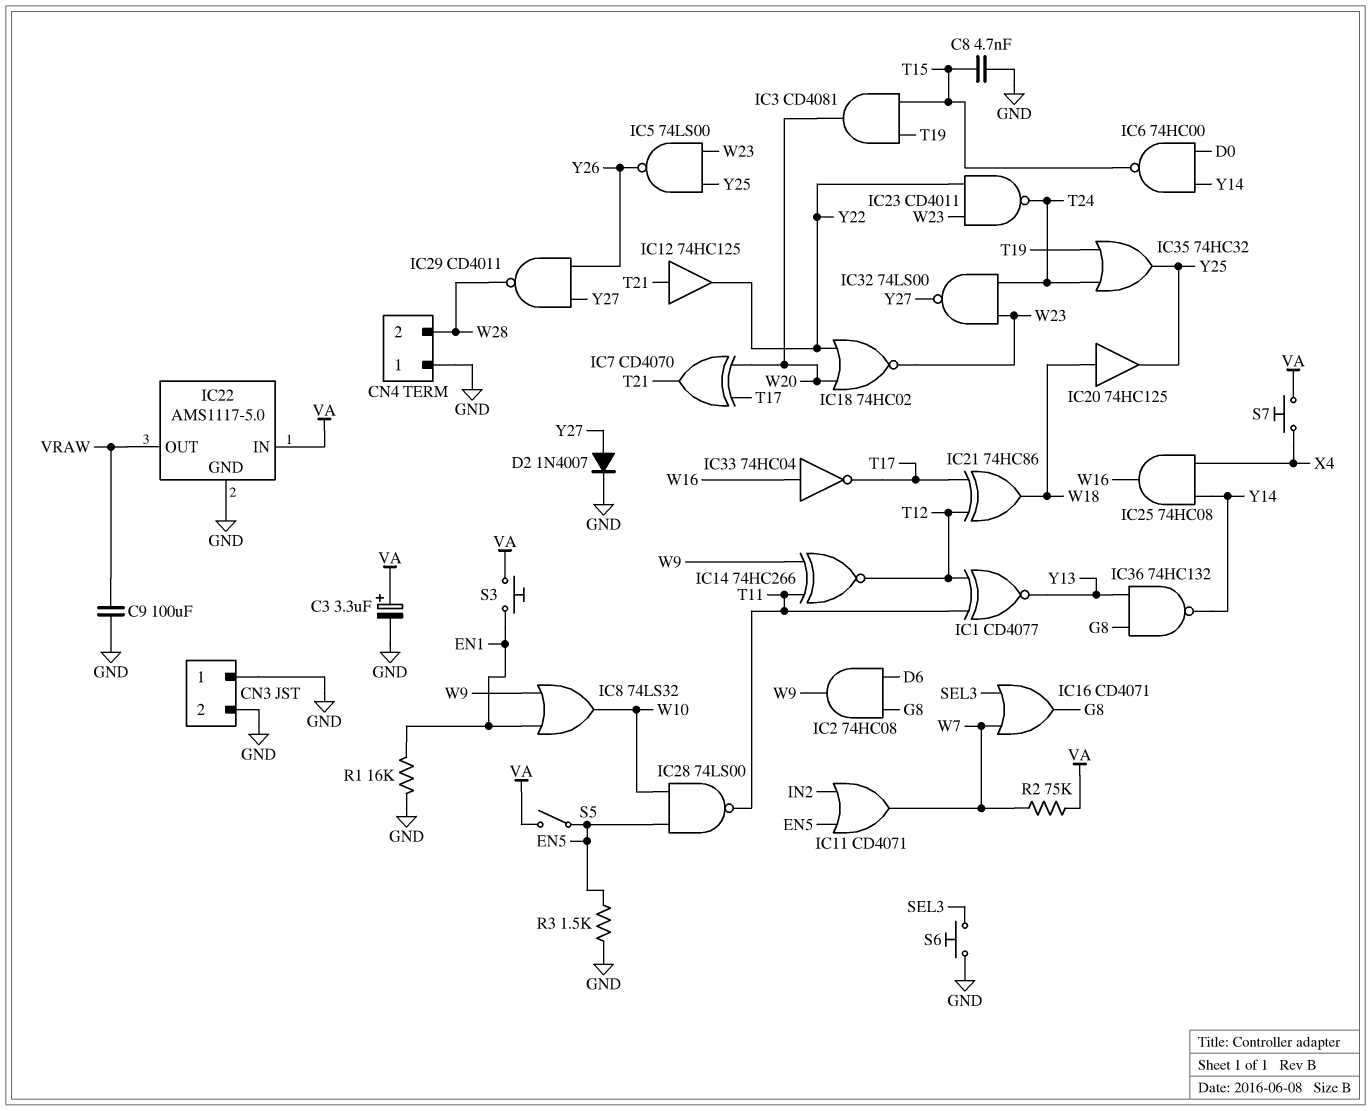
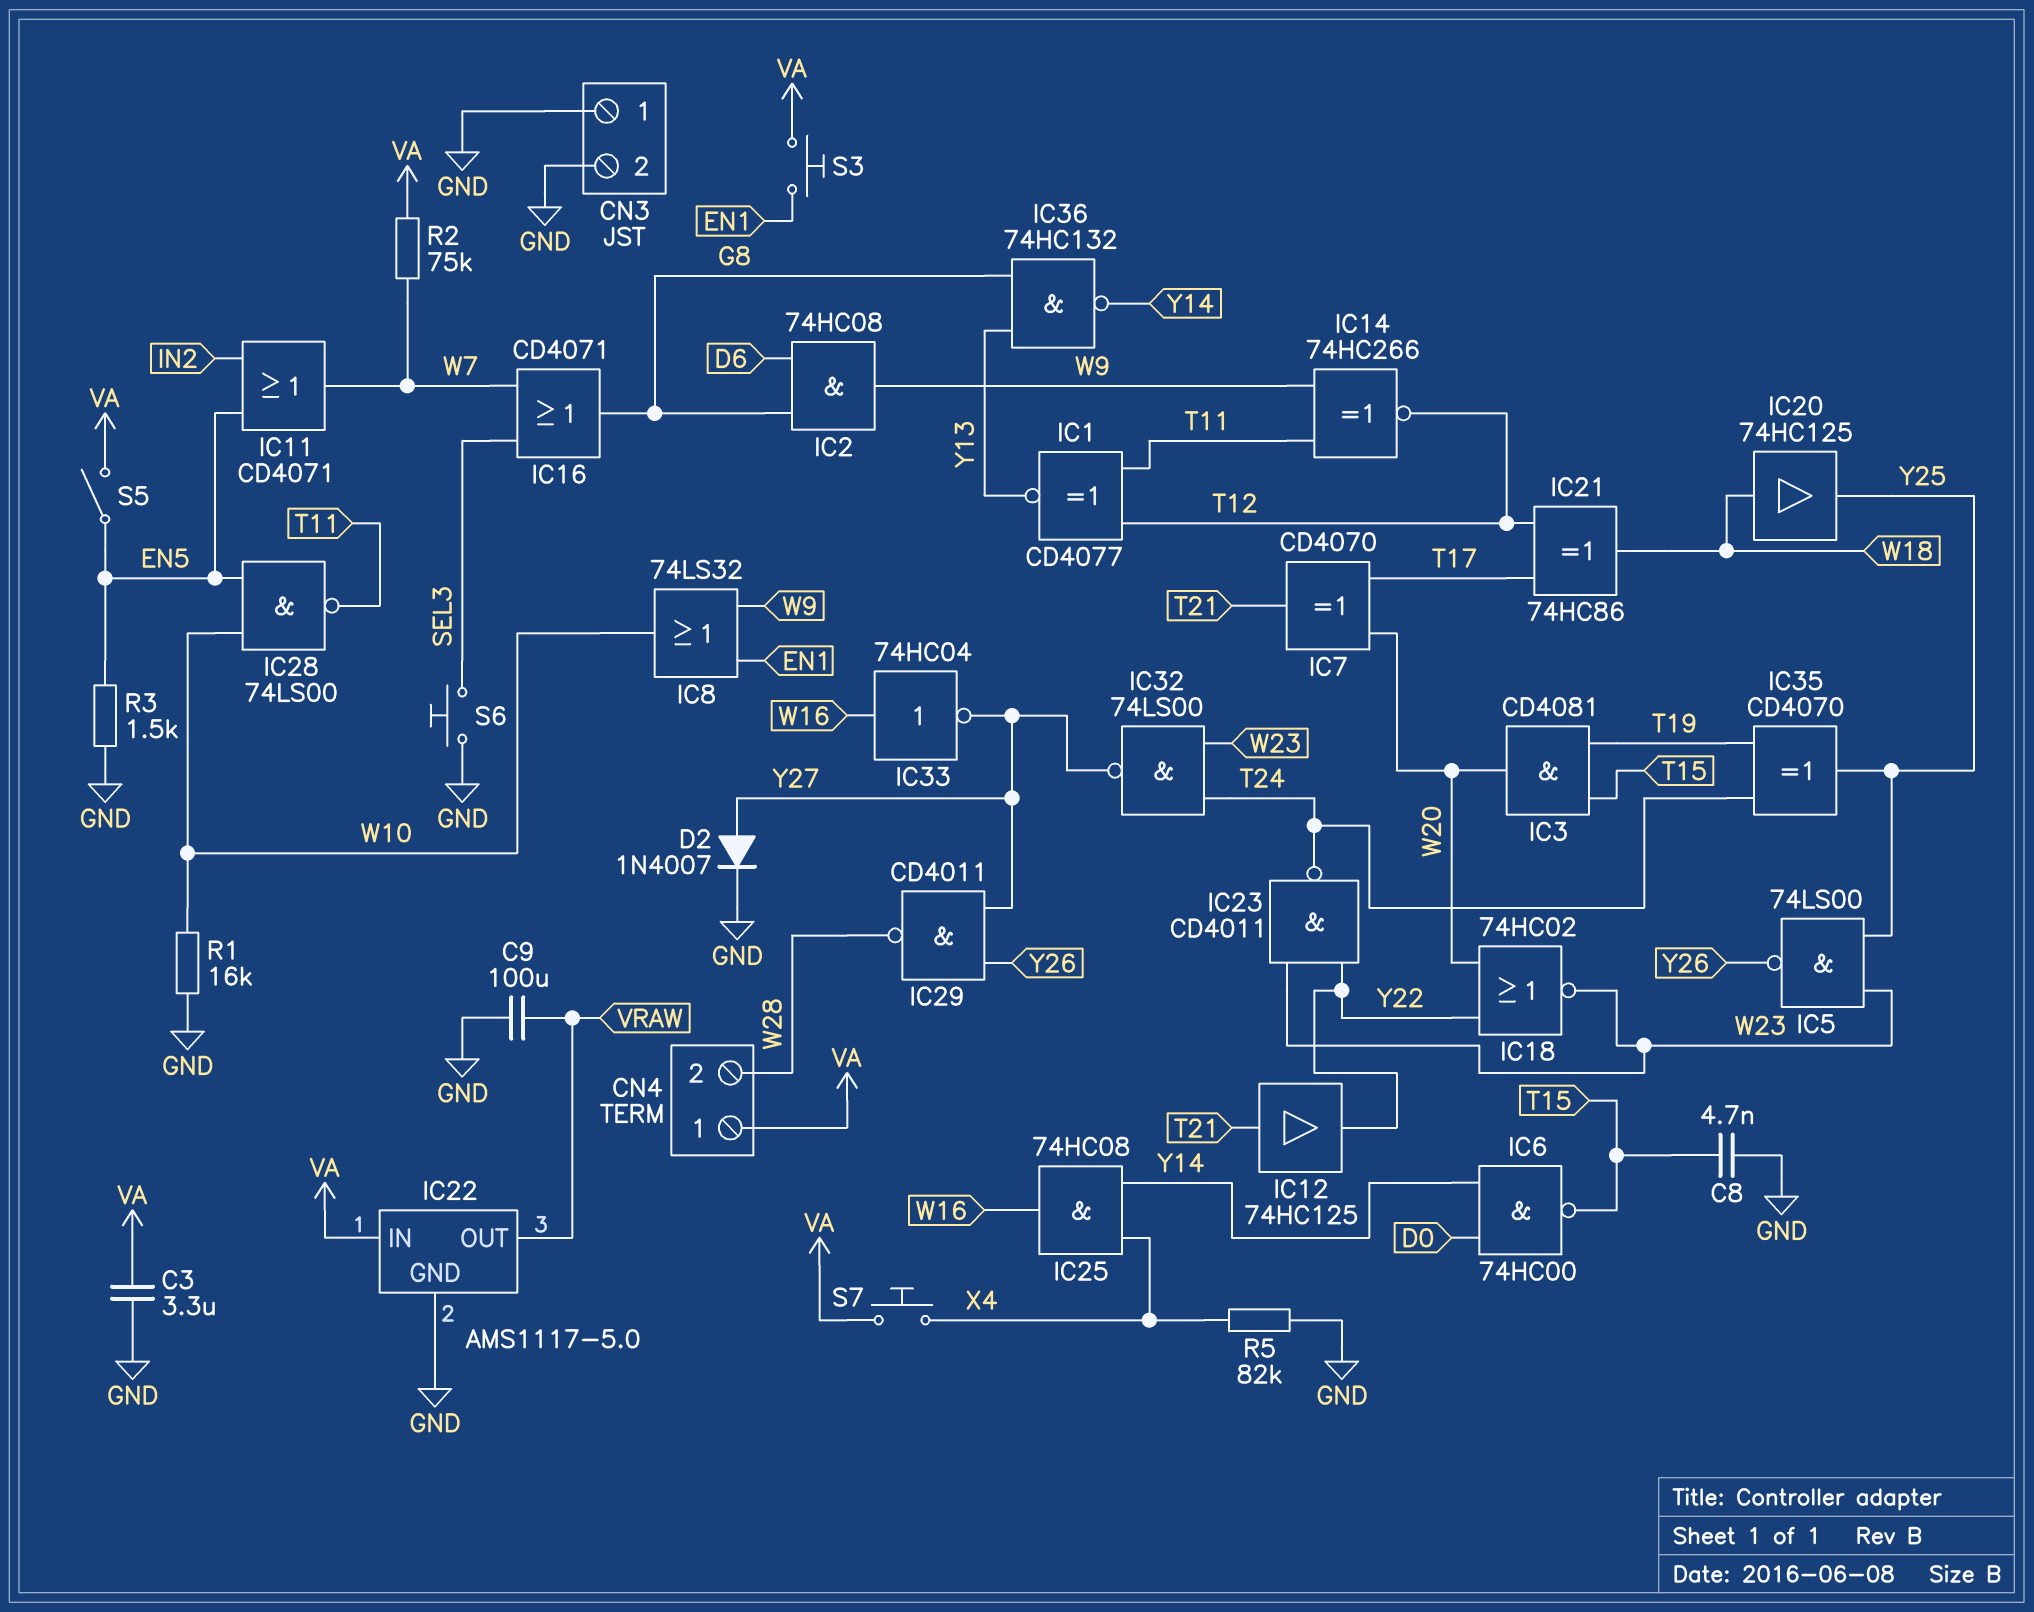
C3: 3.3uF (plus VA, minus GND) -> 3.3uF (GND, VA)
CN4 pin 1: GND -> VA
IC33: NOT 74HC04 (in W16, out T17) -> NOT 74HC04 (in W16, out Y27)
IC35: OR 74HC32 (in T19, in T24, out Y25) -> XOR CD4070 (in T19, in T24, out Y25)
R1: 16k (EN1, GND) -> 16k (GND, W10)
R5: none -> 82k (GND, X4)

